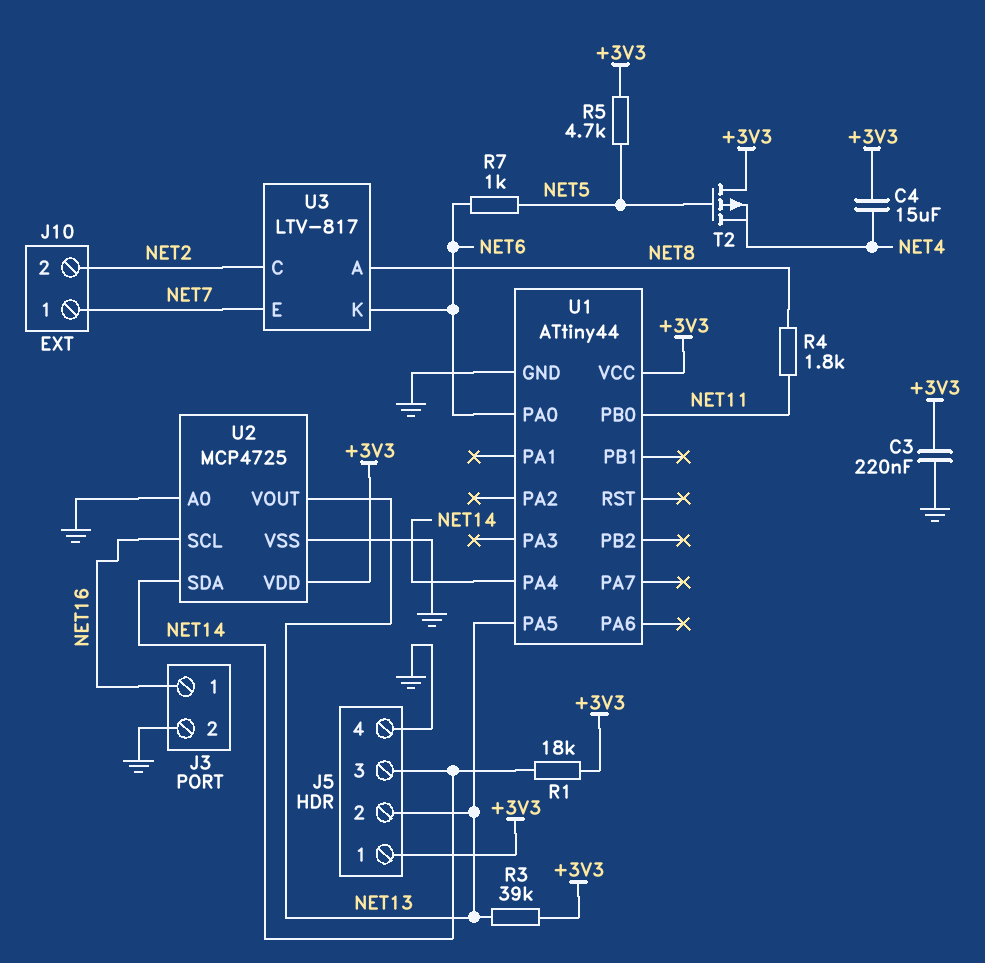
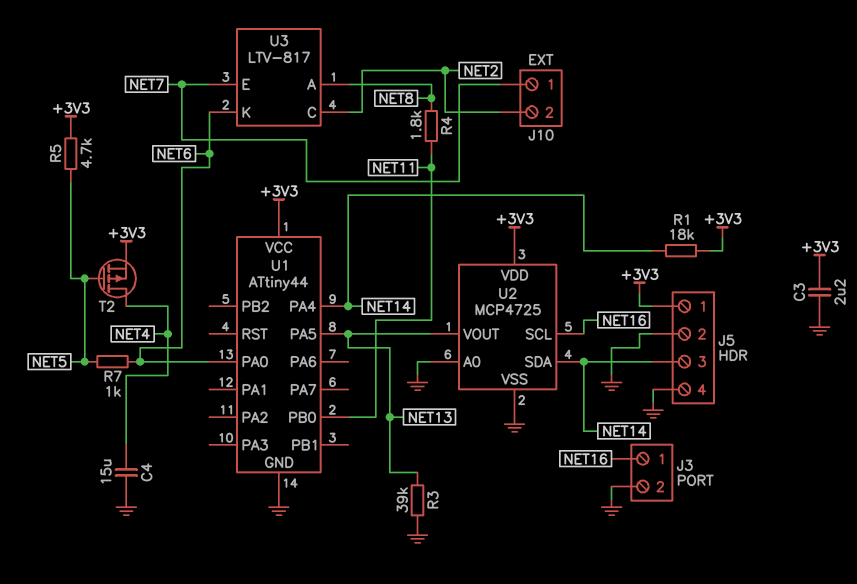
C3: 220nF (+3V3, GND) -> 2.2uF (+3V3, GND)
C4: 15uF (+3V3, NET4) -> 15uF (GND, NET4)
J5 pin 2: NET13 -> GND
R3: 39k (+3V3, NET13) -> 39k (GND, NET13)
T2: PMOS (G NET5, D +3V3, S NET4) -> PMOS (G NET5, D NET4, S +3V3)

